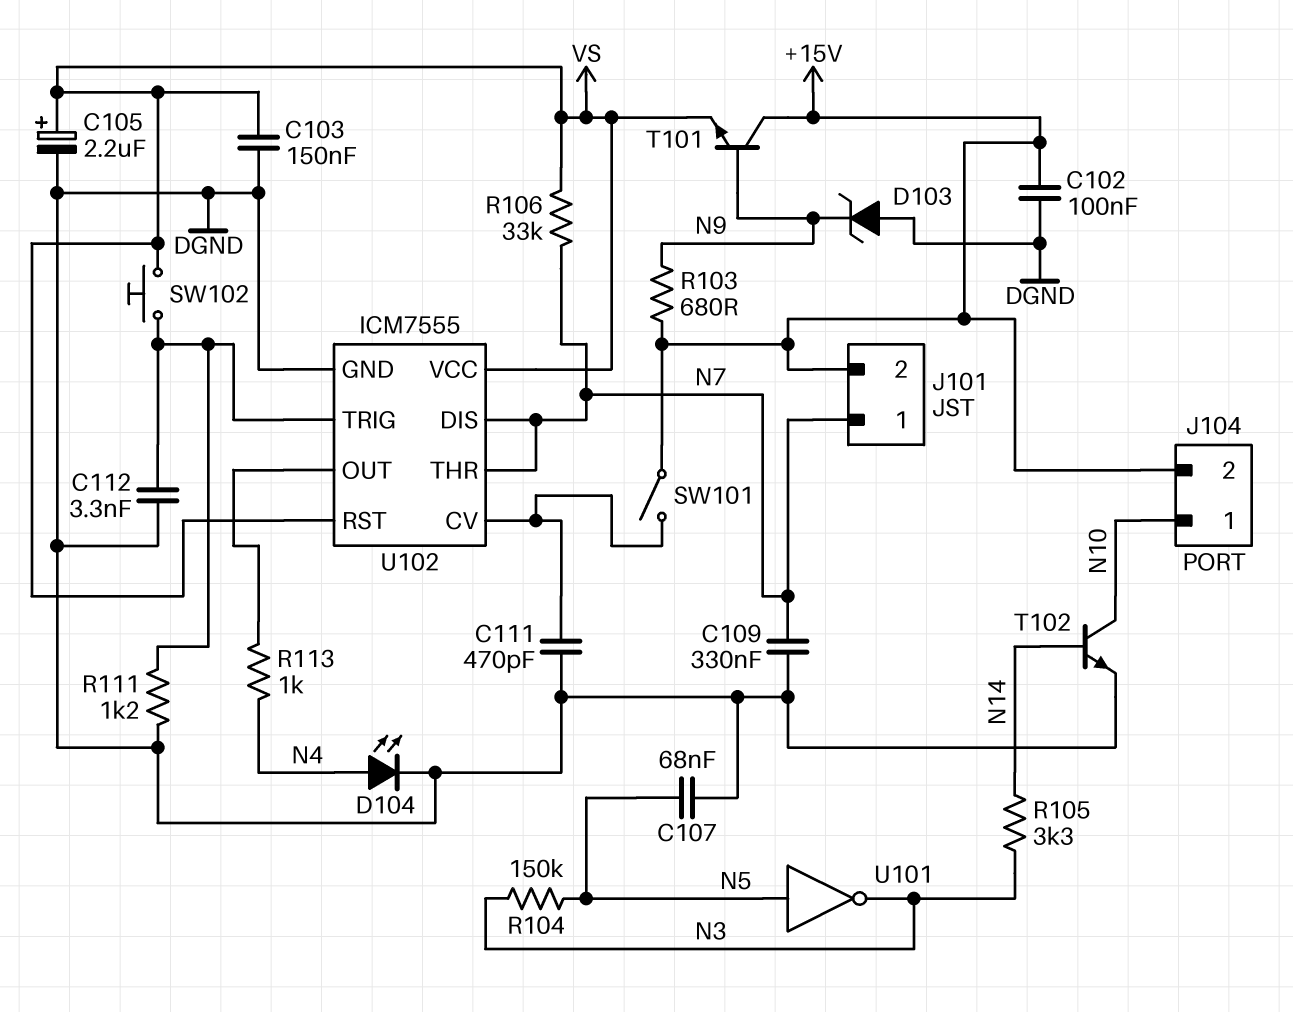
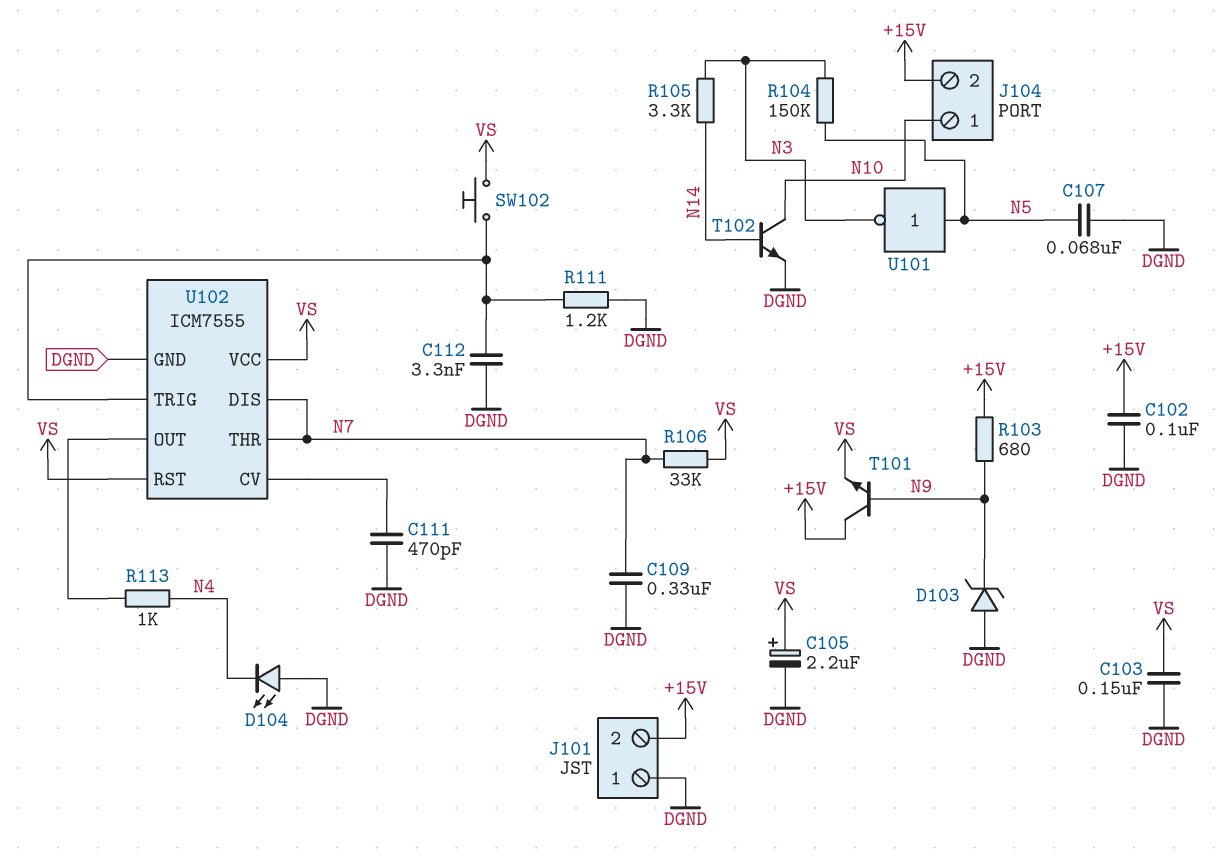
D104: LED (A N4, K DGND) -> LED (A DGND, K N4)
J101 pin 1: N7 -> DGND
SW101: switch (+15V, U102/CV) -> none

